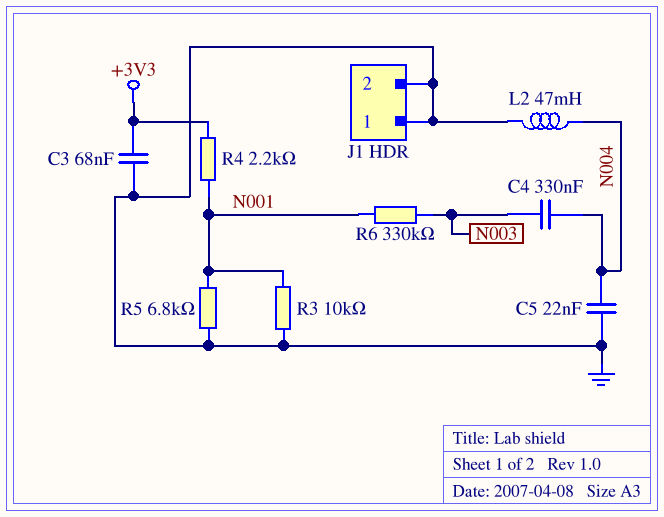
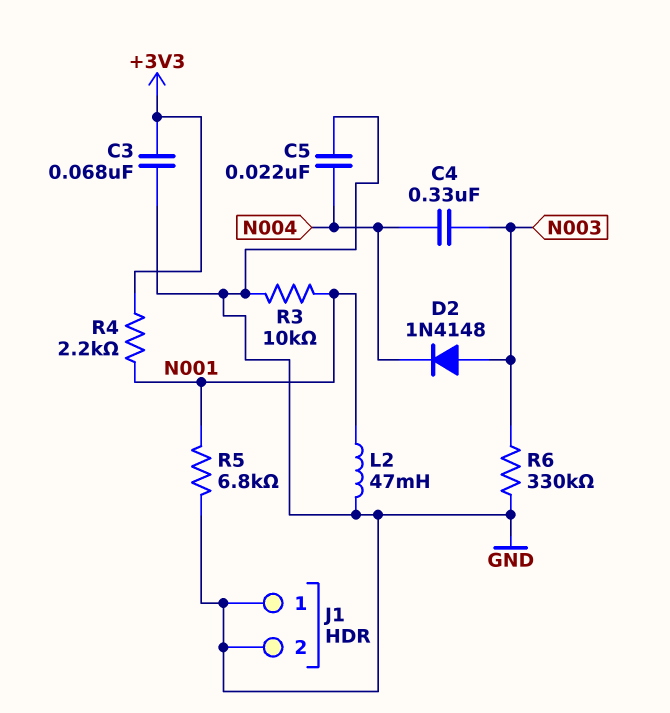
D2: none -> diode 1N4148 (A N003, K N004)
L2: 47mH (GND, N004) -> 47mH (GND, N001)
R6: 330k (N001, N003) -> 330k (GND, N003)

